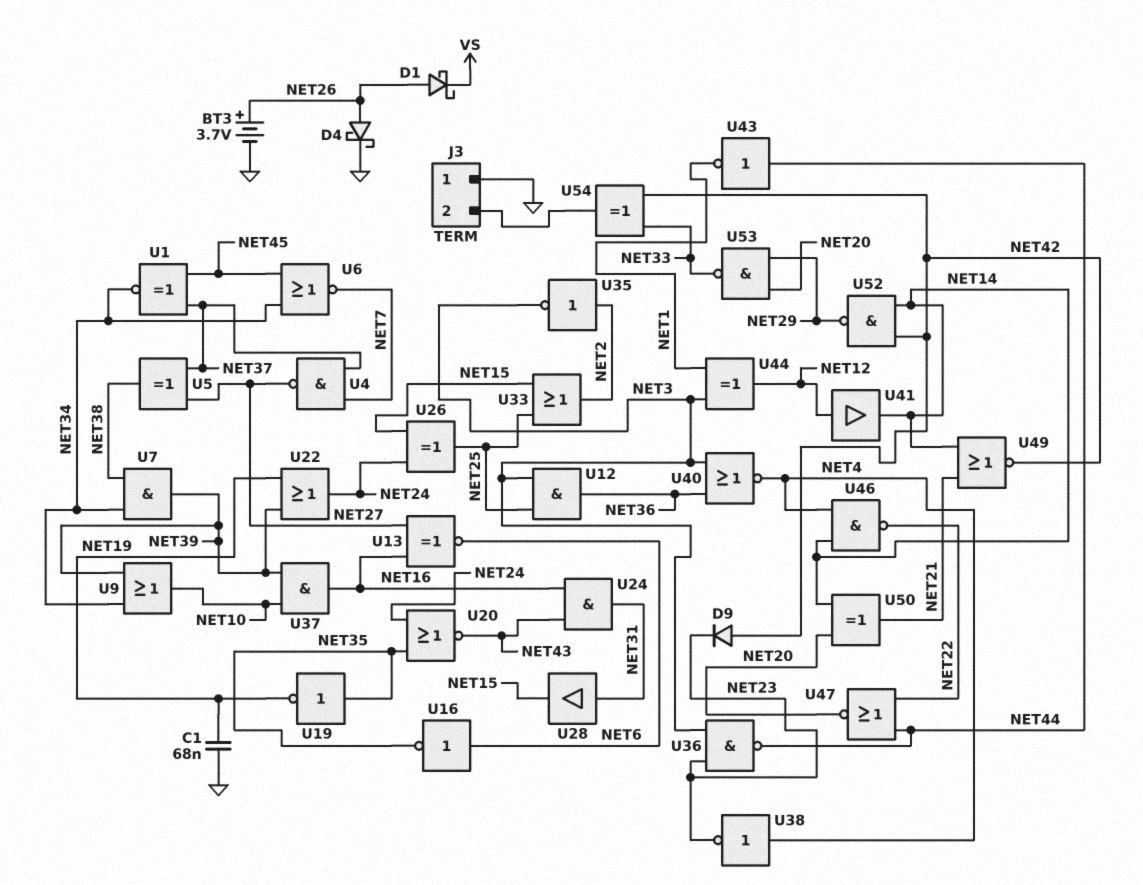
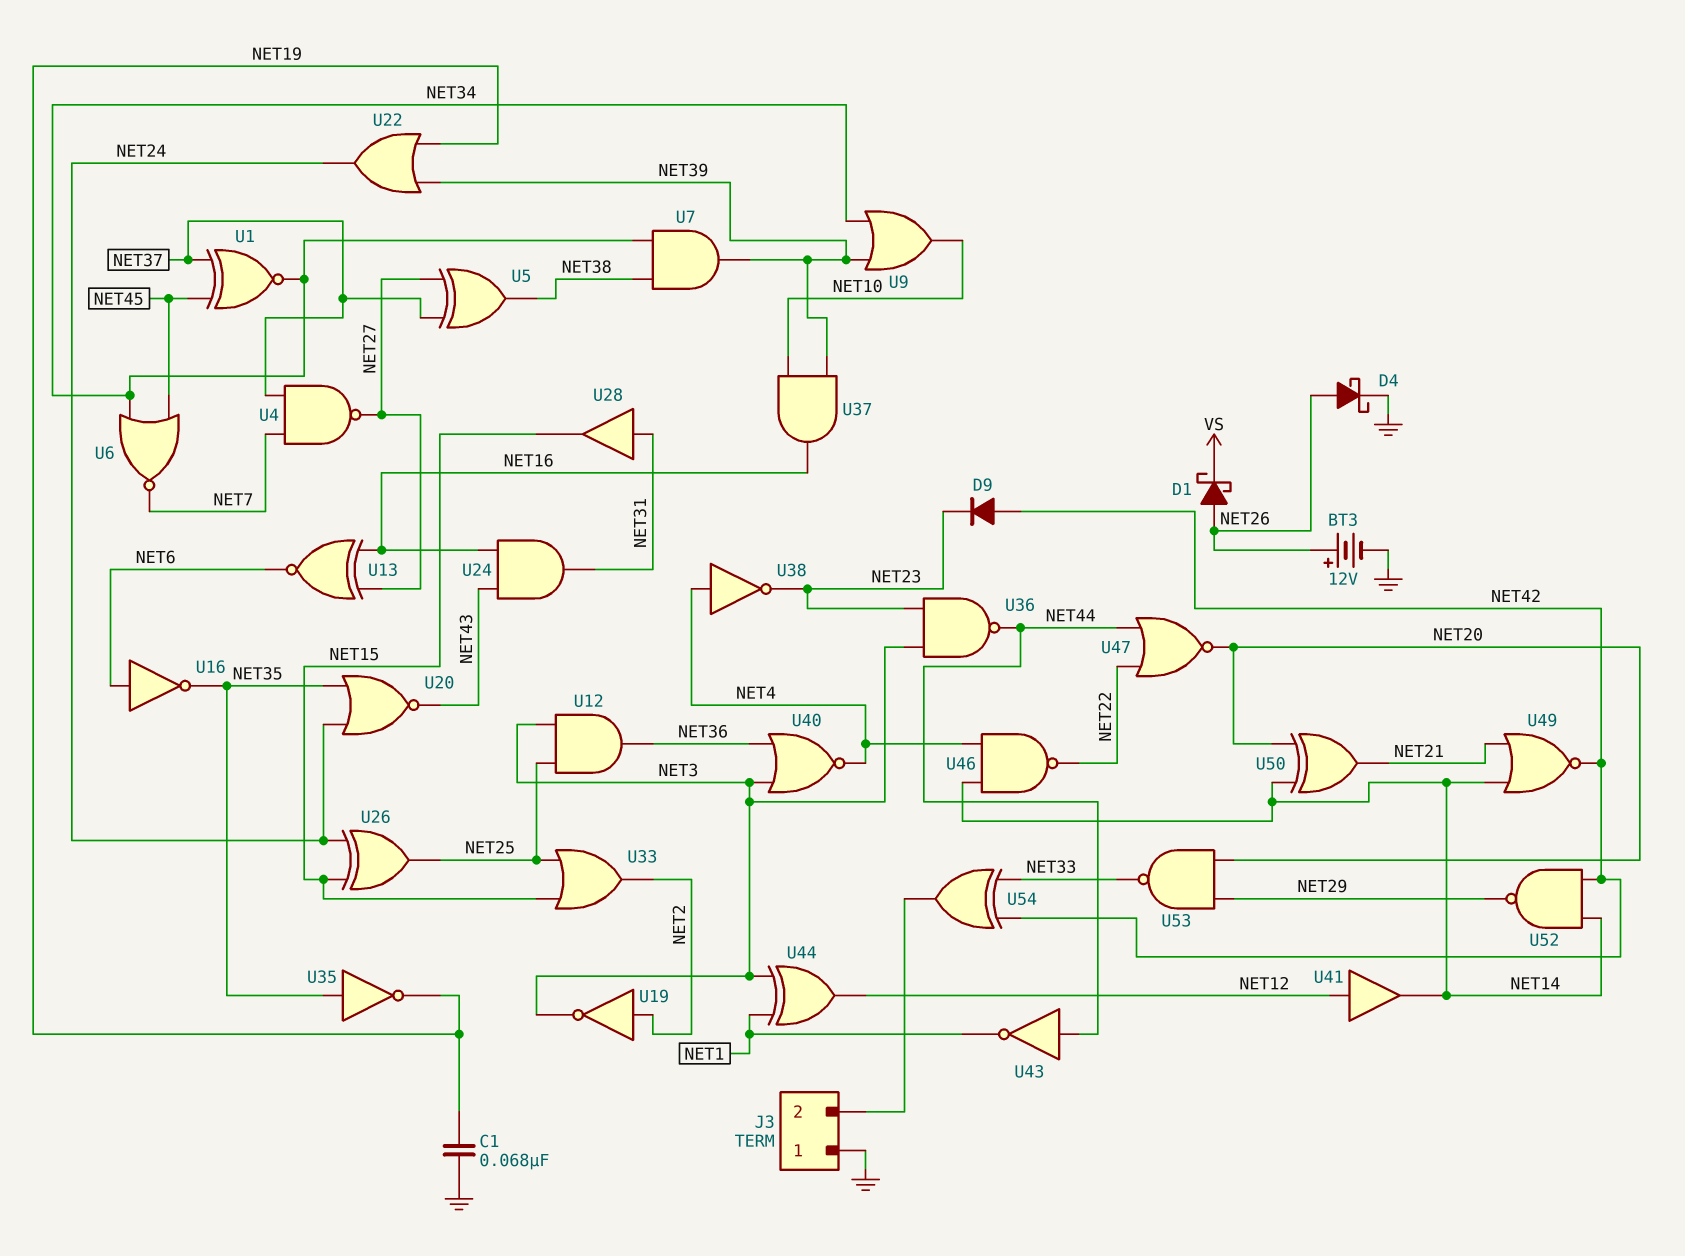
BT3: 3.7V (plus NET26, minus GND) -> 12V (plus NET26, minus GND)
U19: NOT (in NET35, out NET19) -> NOT (in NET2, out NET3)
U35: NOT (in NET2, out NET3) -> NOT (in NET35, out NET19)

